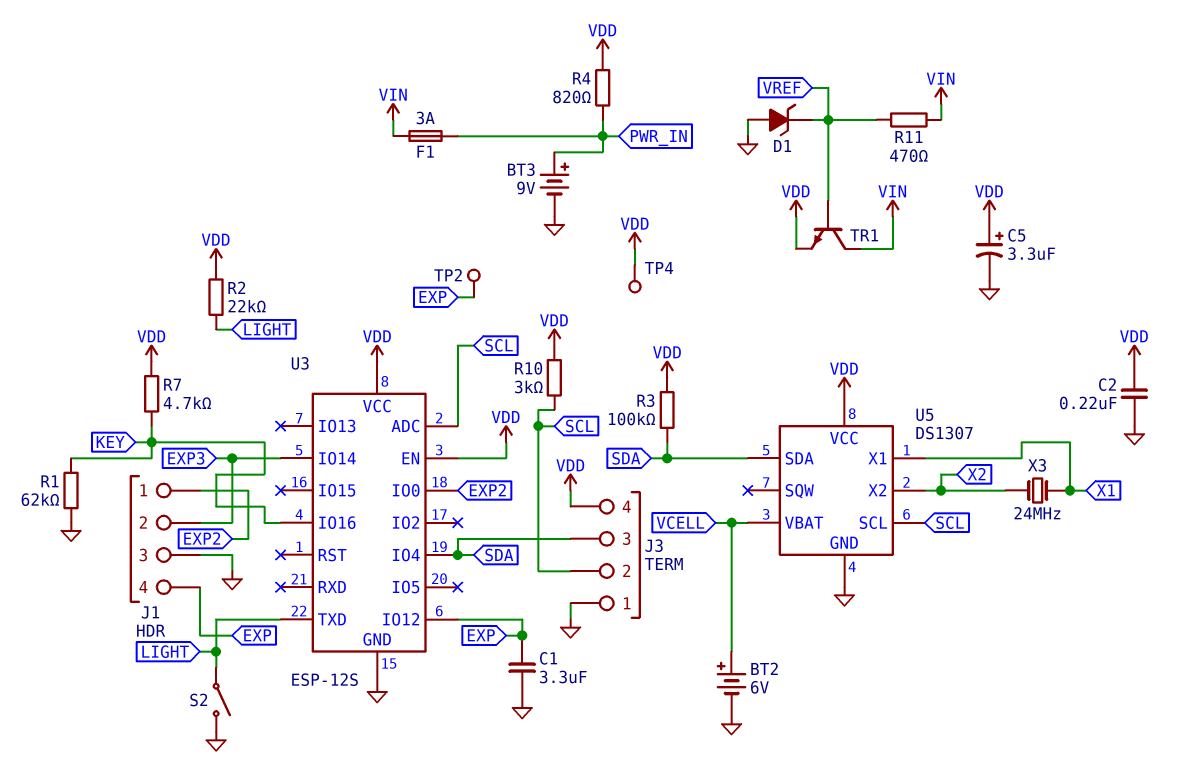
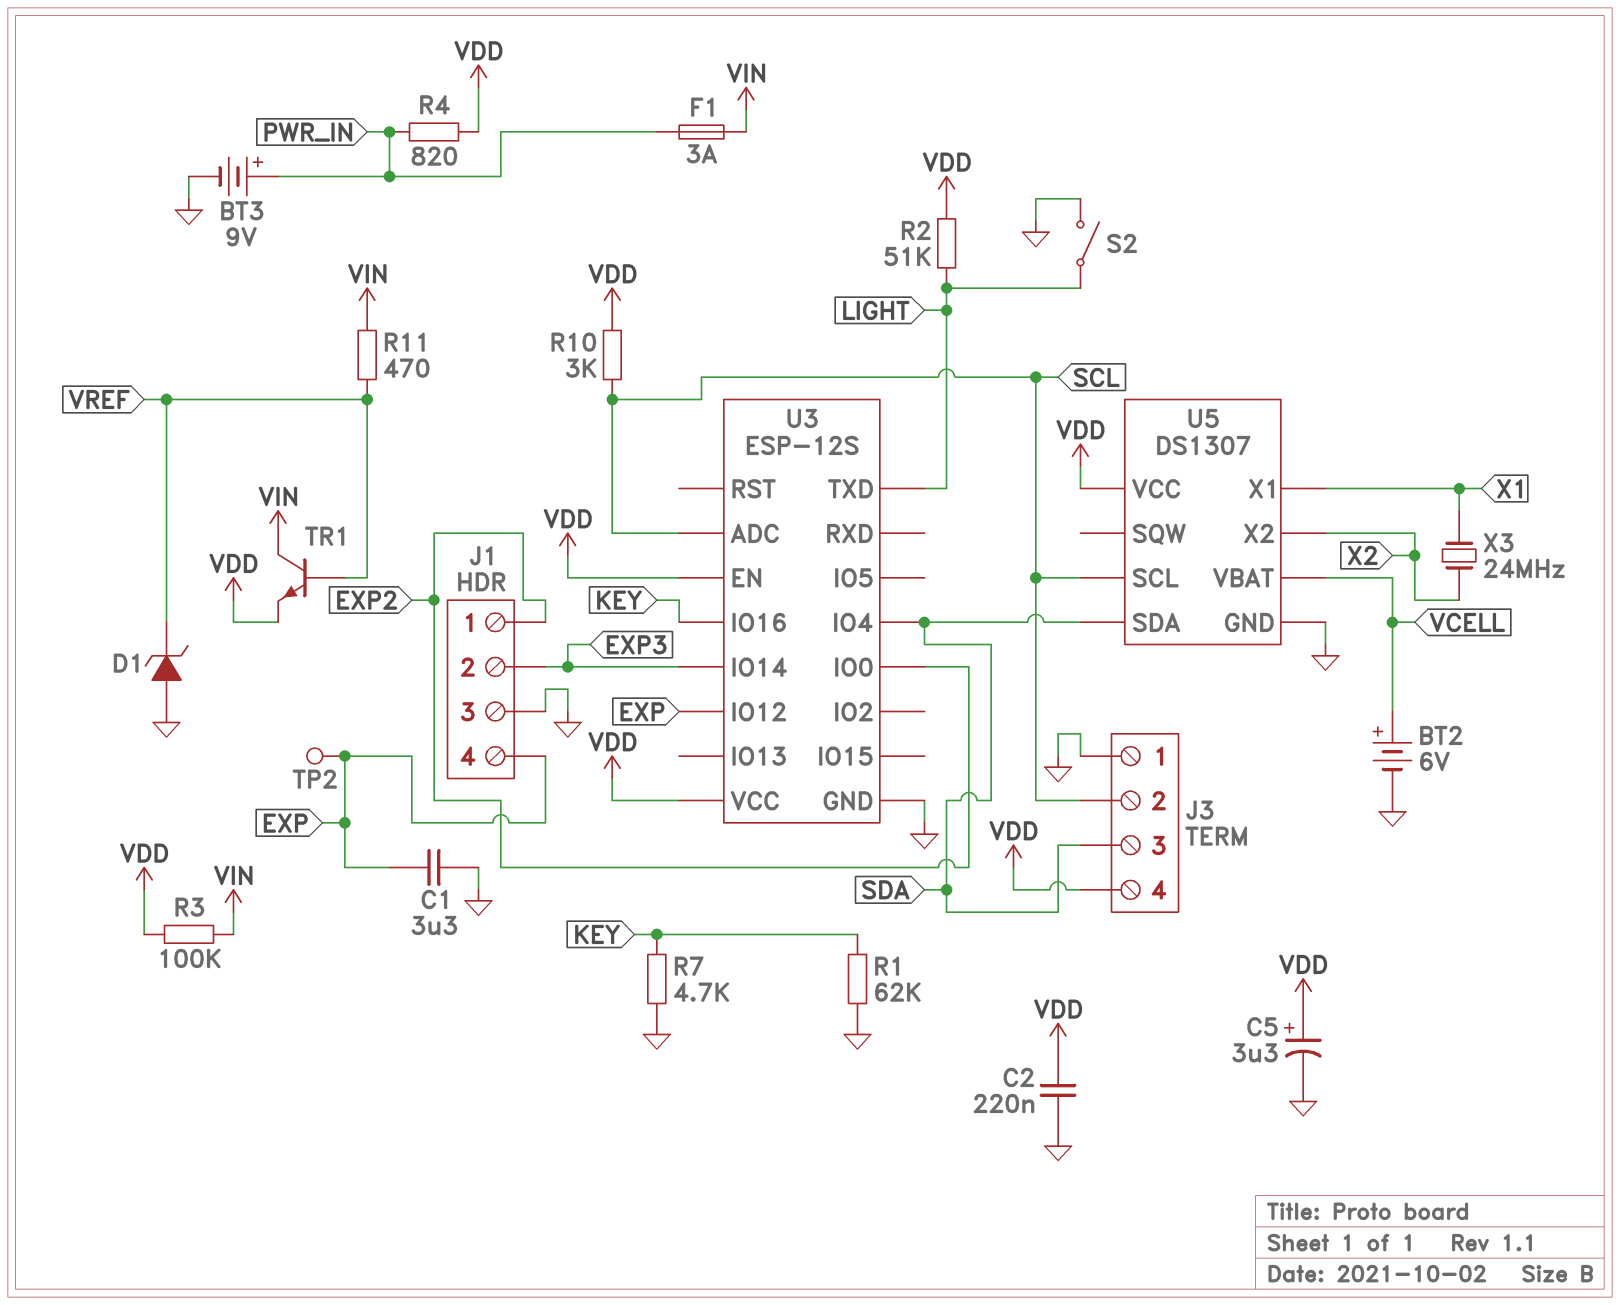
R2: 22k (LIGHT, VDD) -> 51k (LIGHT, VDD)
R3: 100k (SDA, VDD) -> 100k (VDD, VIN)
R7: 4.7k (KEY, VDD) -> 4.7k (GND, KEY)
TP4: test point (VDD) -> none

